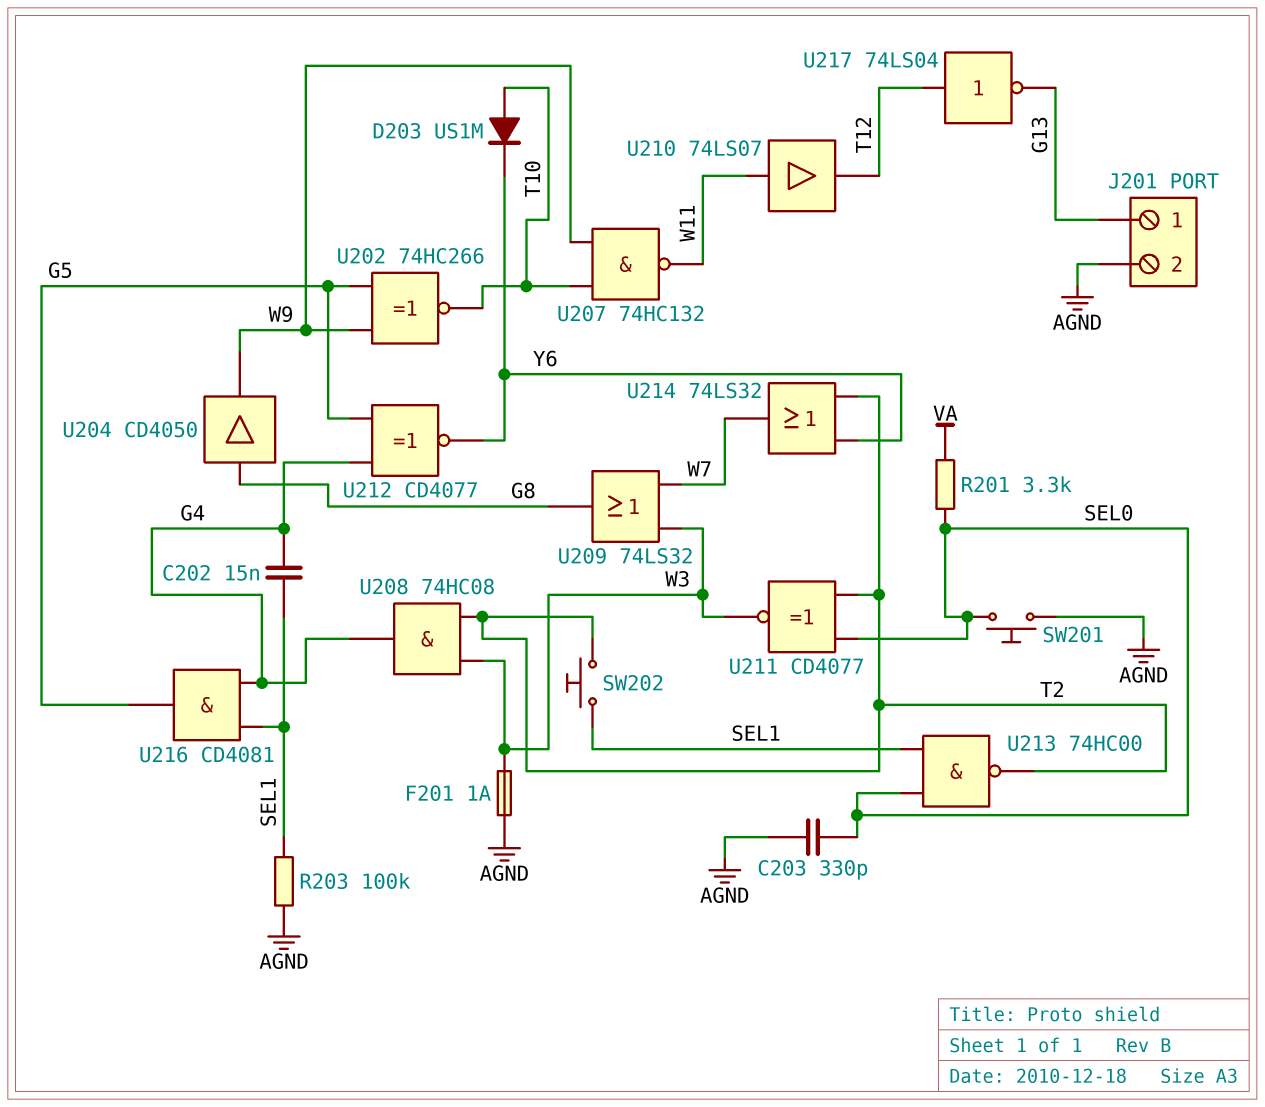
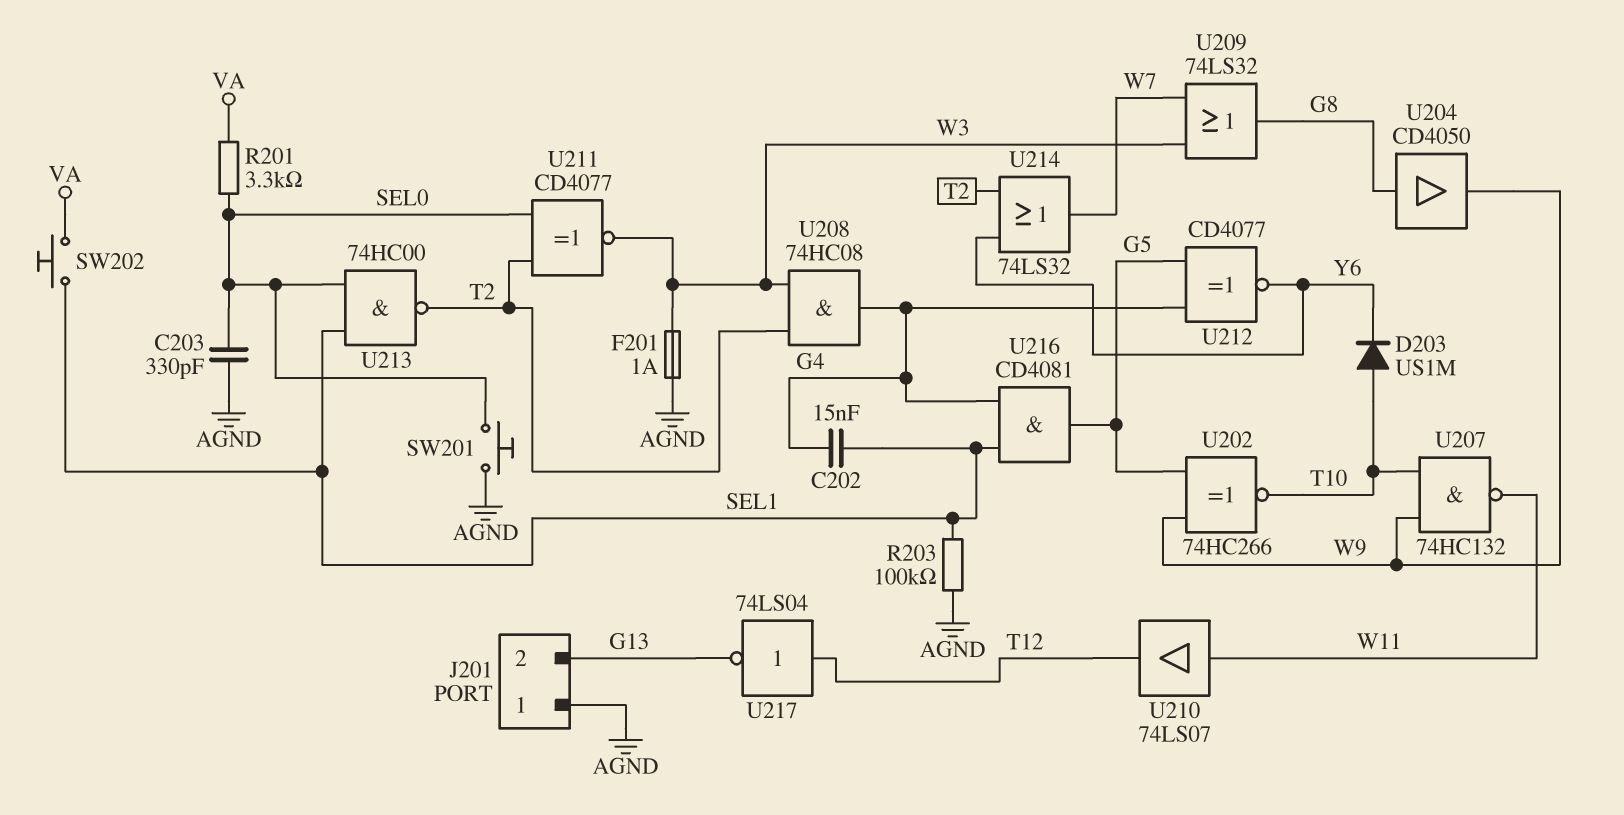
J201 pin 1: G13 -> AGND
J201 pin 2: AGND -> G13
SW202: button (SEL1, T2) -> button (SEL1, VA)

